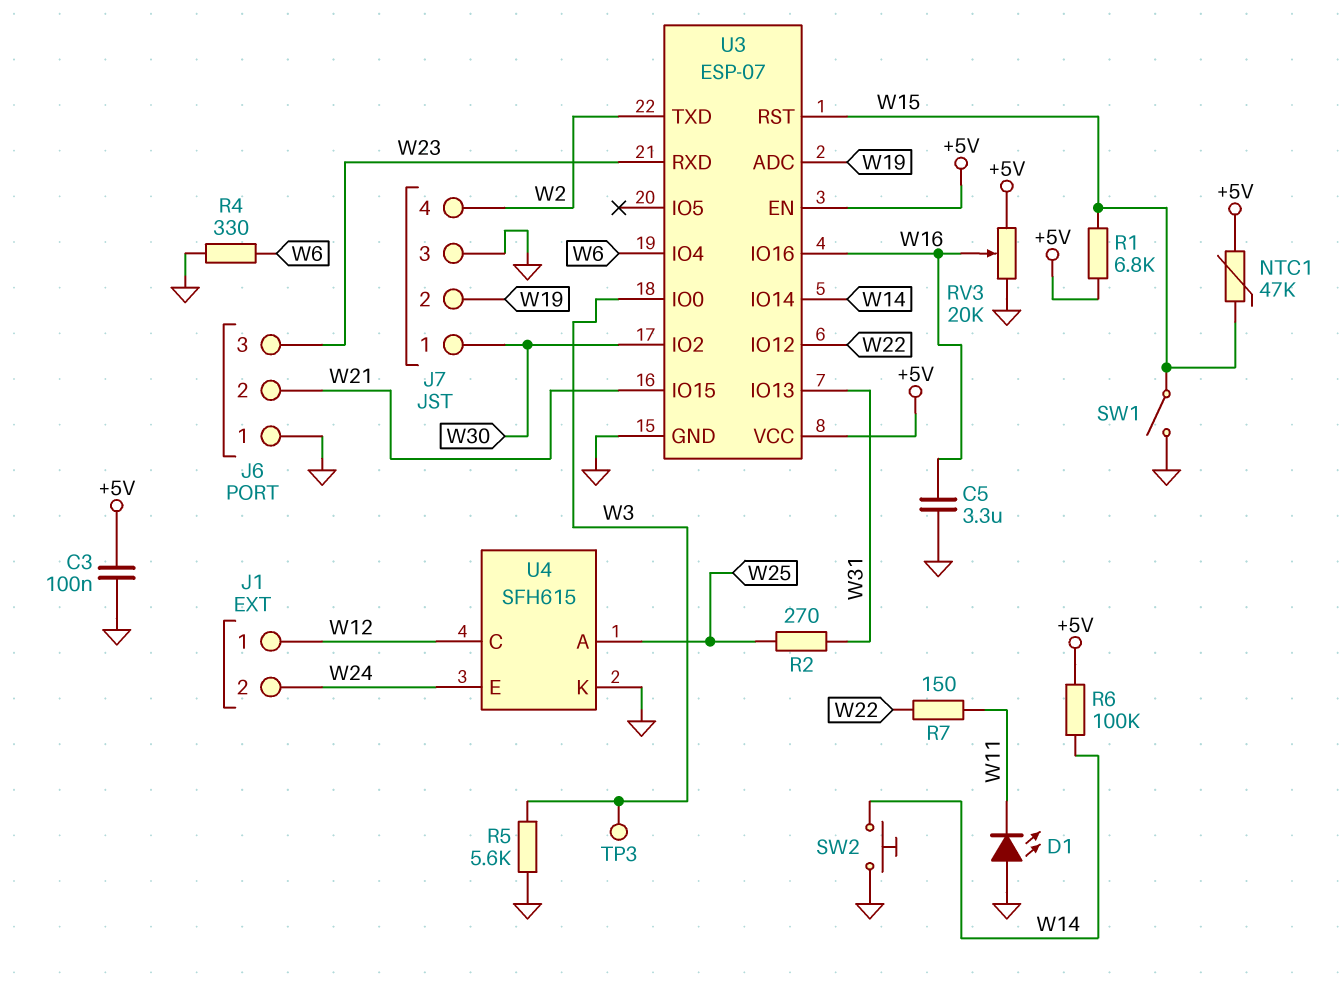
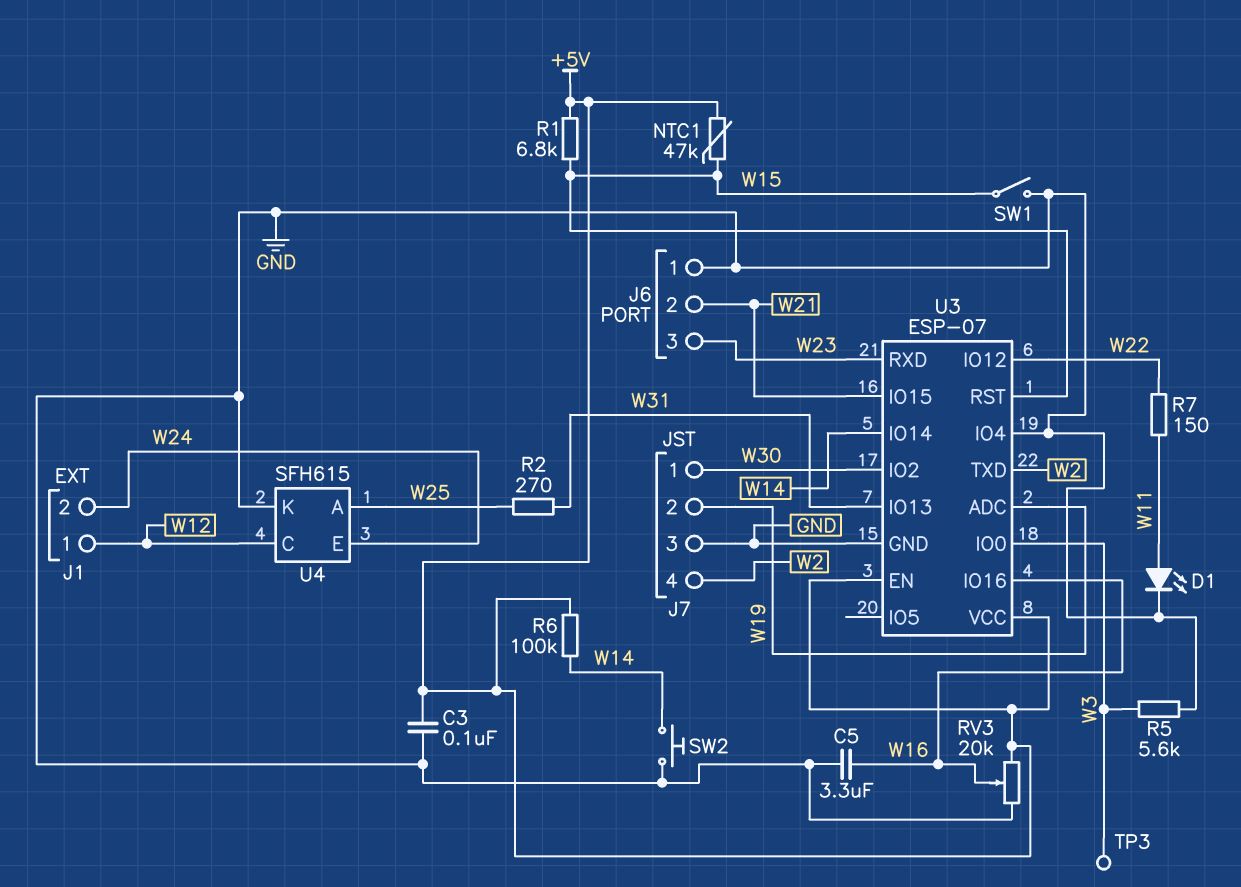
D1: LED (A GND, K W11) -> LED (A W11, K GND)
R4: 330 (GND, W6) -> none
U3 pin IO4: W6 -> GND

